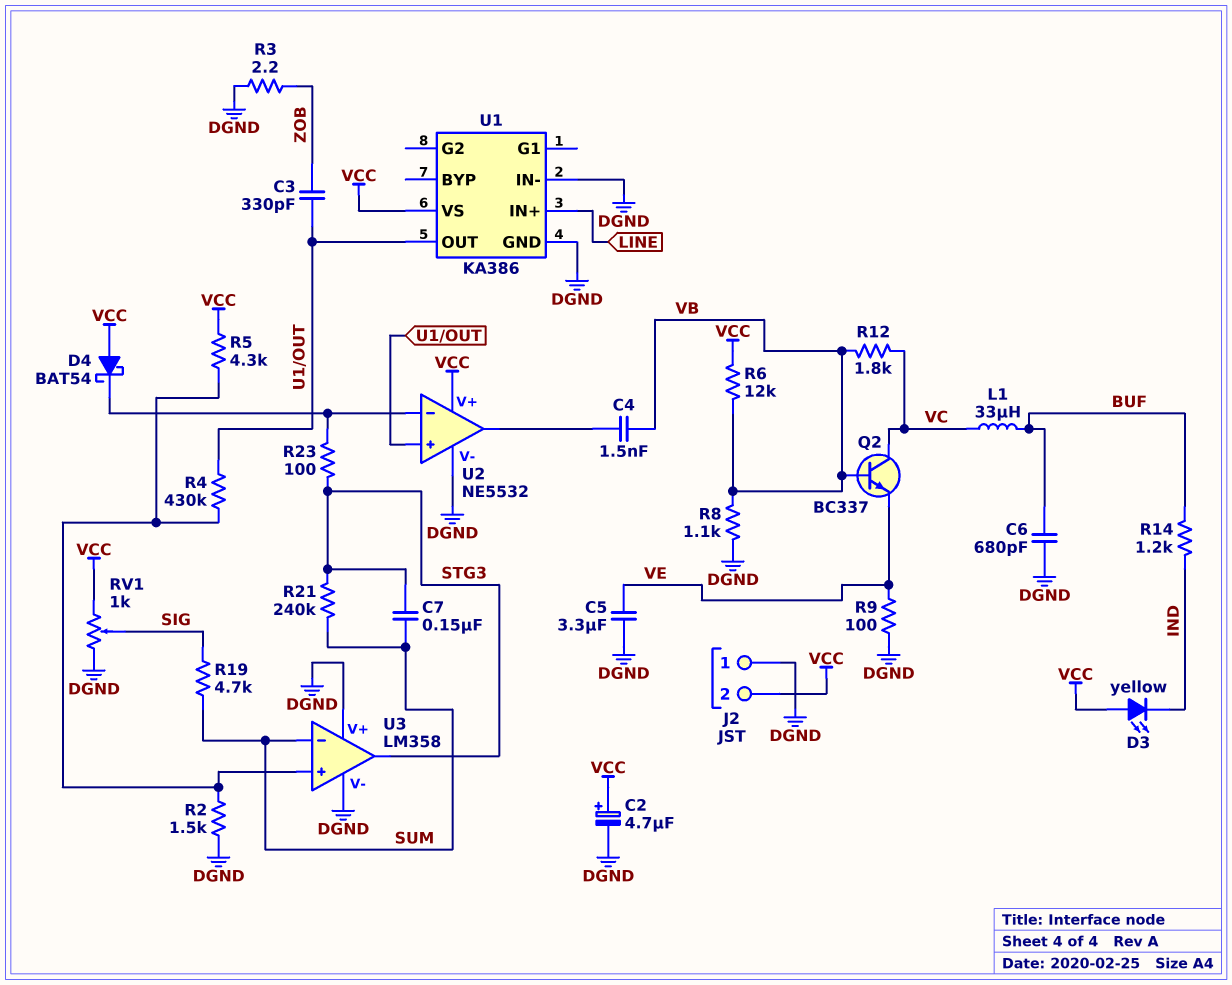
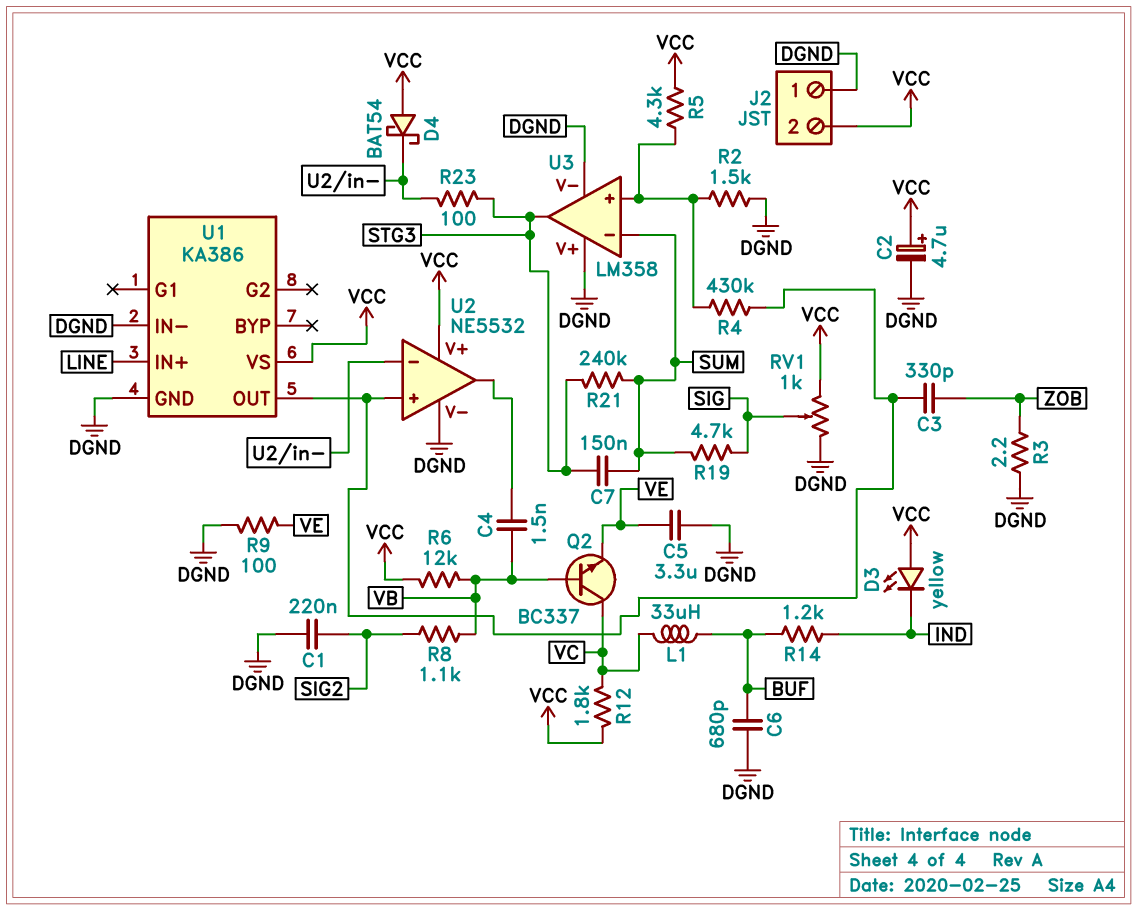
C1: none -> 220nF (DGND, SIG2)
R8: 1.1k (DGND, VB) -> 1.1k (SIG2, VB)
R12: 1.8k (VB, VC) -> 1.8k (VC, VCC)

